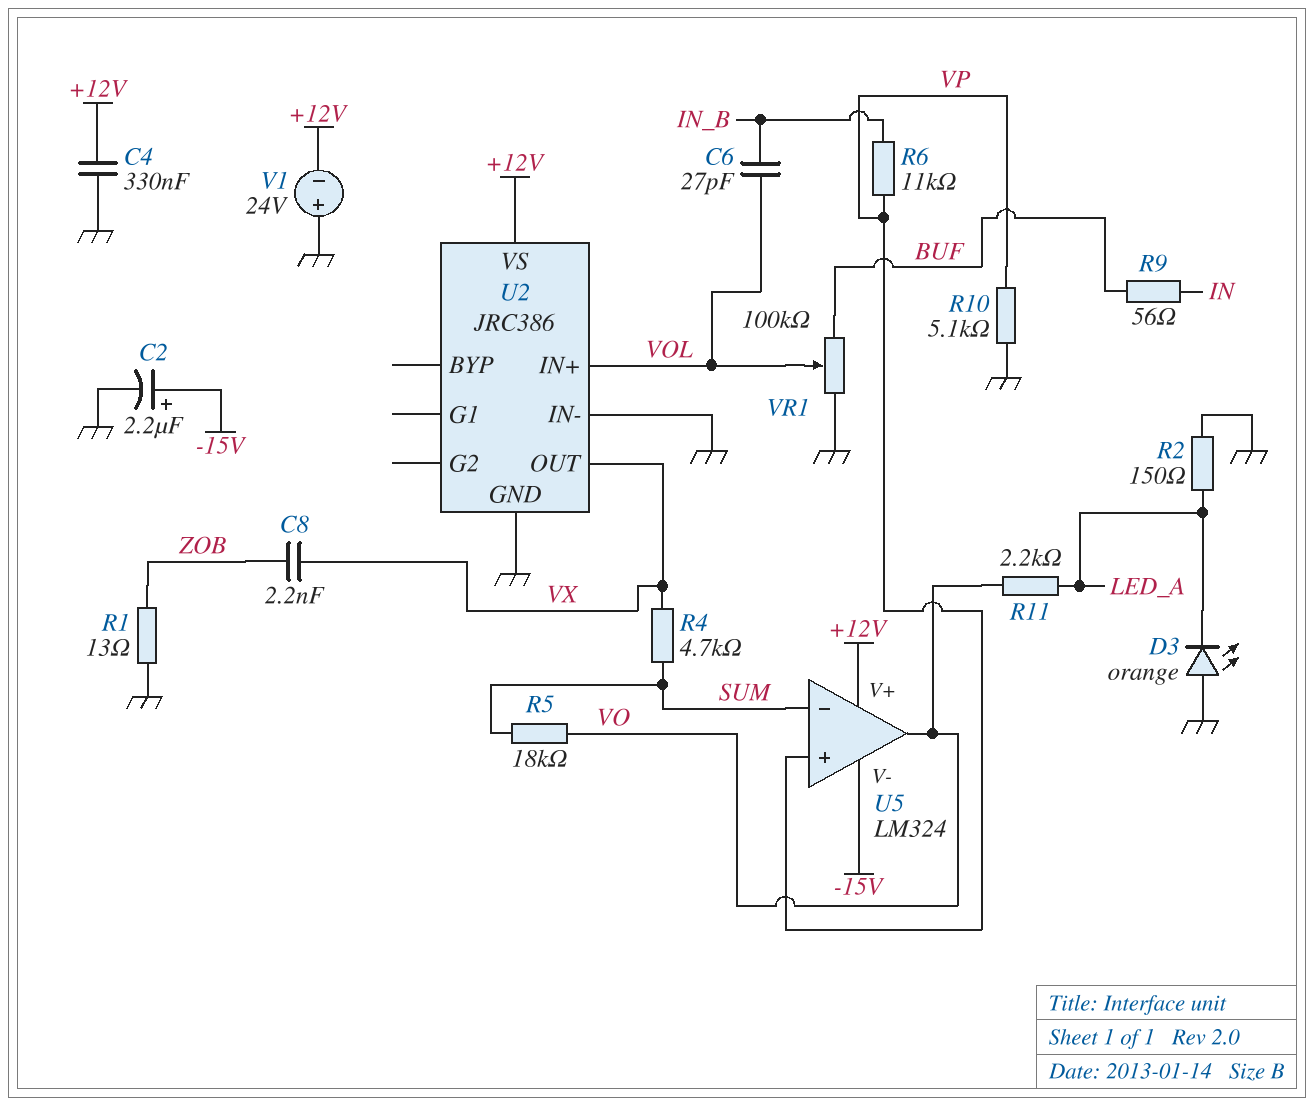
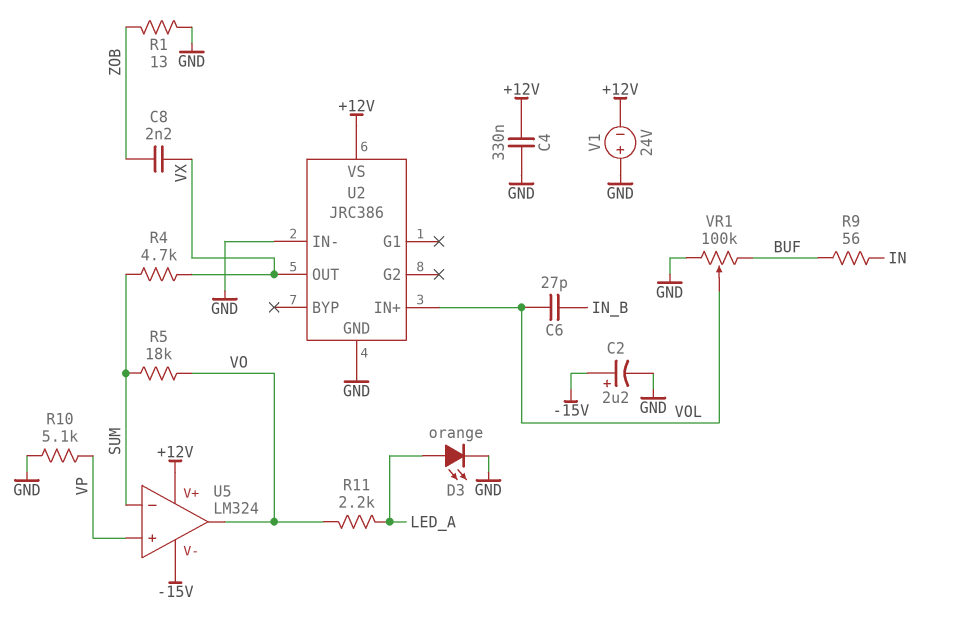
D3: LED orange (A GND, K LED_A) -> LED orange (A LED_A, K GND)
R2: 150 (GND, LED_A) -> none
R6: 11k (IN_B, VP) -> none

